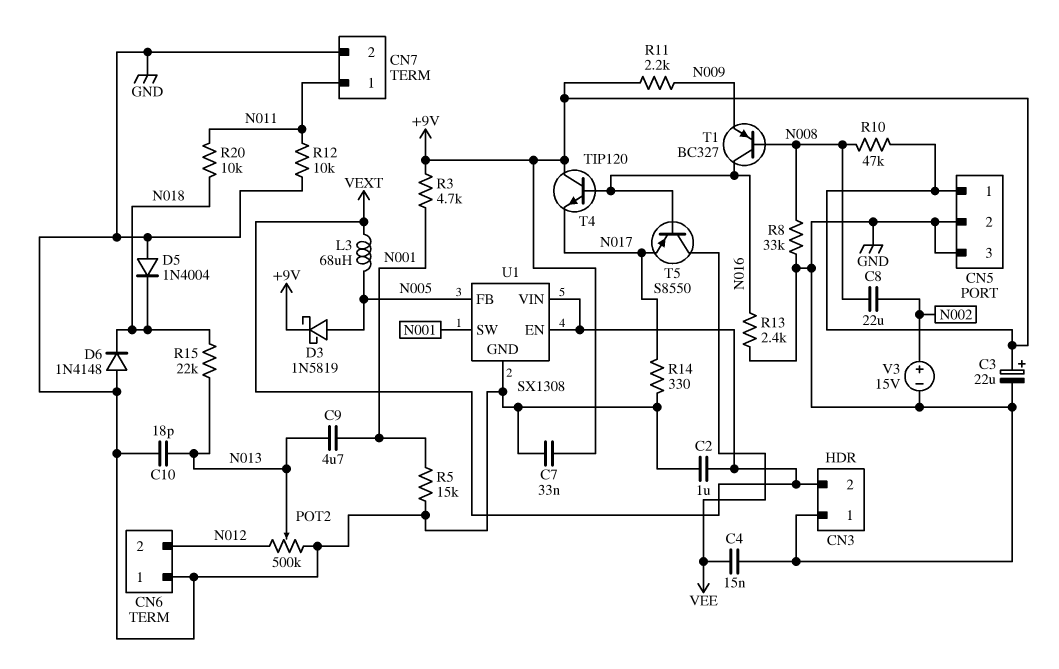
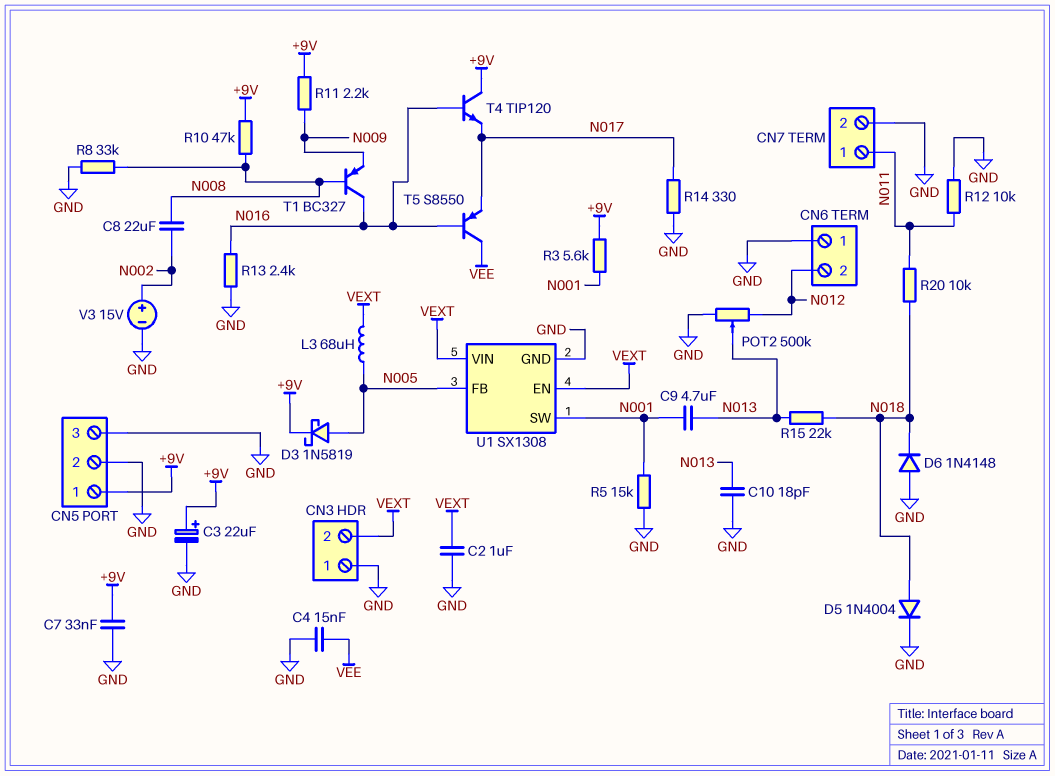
D5: diode 1N4004 (A GND, K N018) -> diode 1N4004 (A N018, K GND)
R3: 4.7k (+9V, N001) -> 5.6k (+9V, N001)

